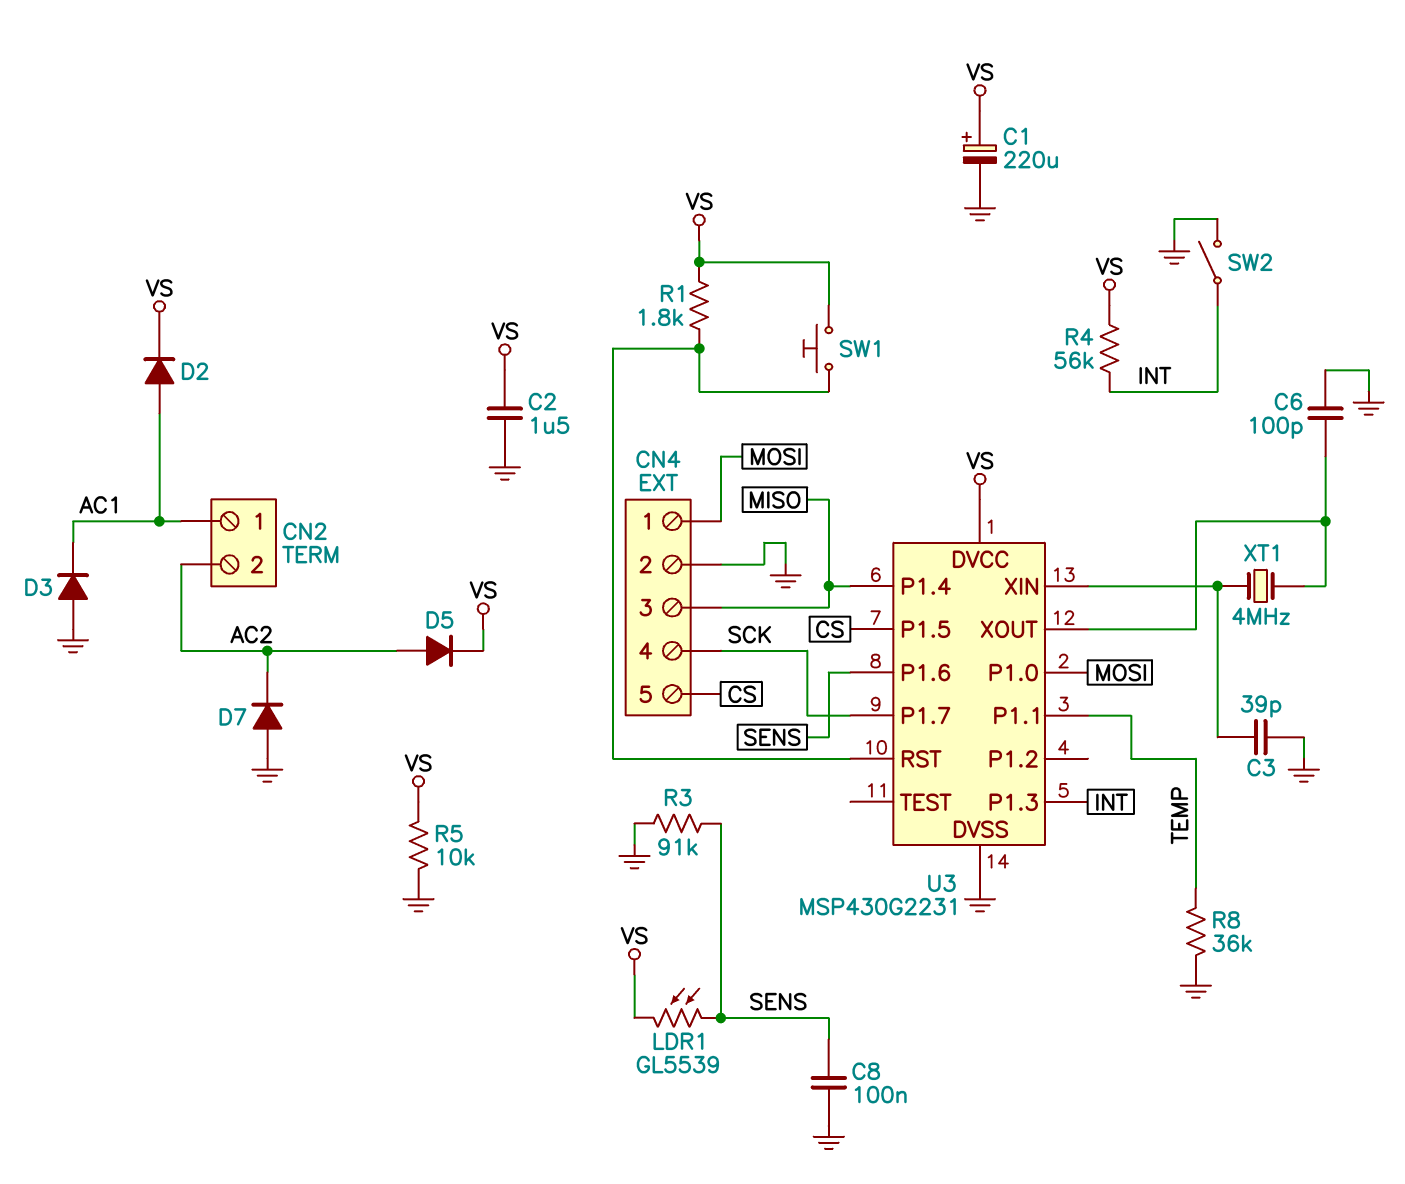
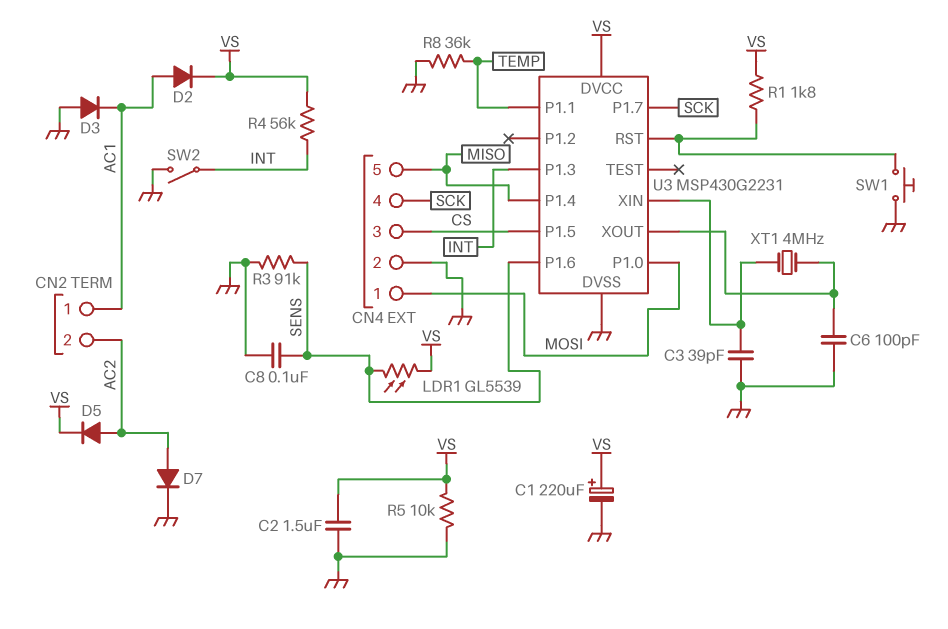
CN4 pin 3: MISO -> CS
CN4 pin 5: CS -> MISO
D7: diode (A GND, K AC2) -> diode (A AC2, K GND)
SW1: button (U3/RST, VS) -> button (GND, U3/RST)

